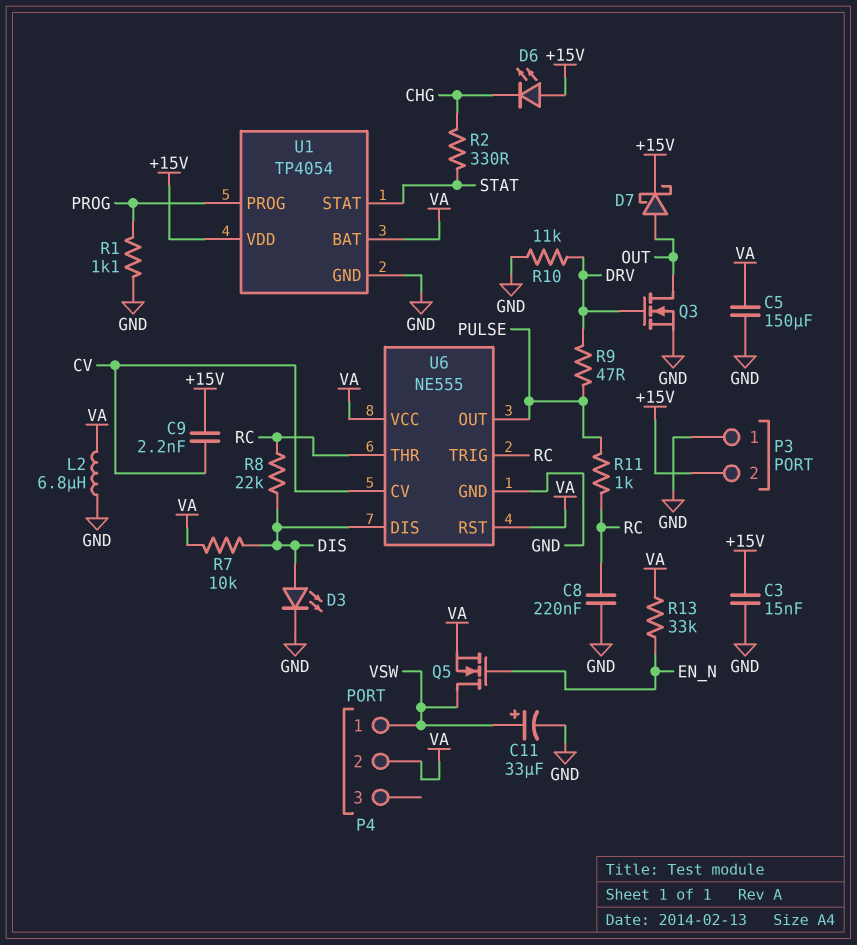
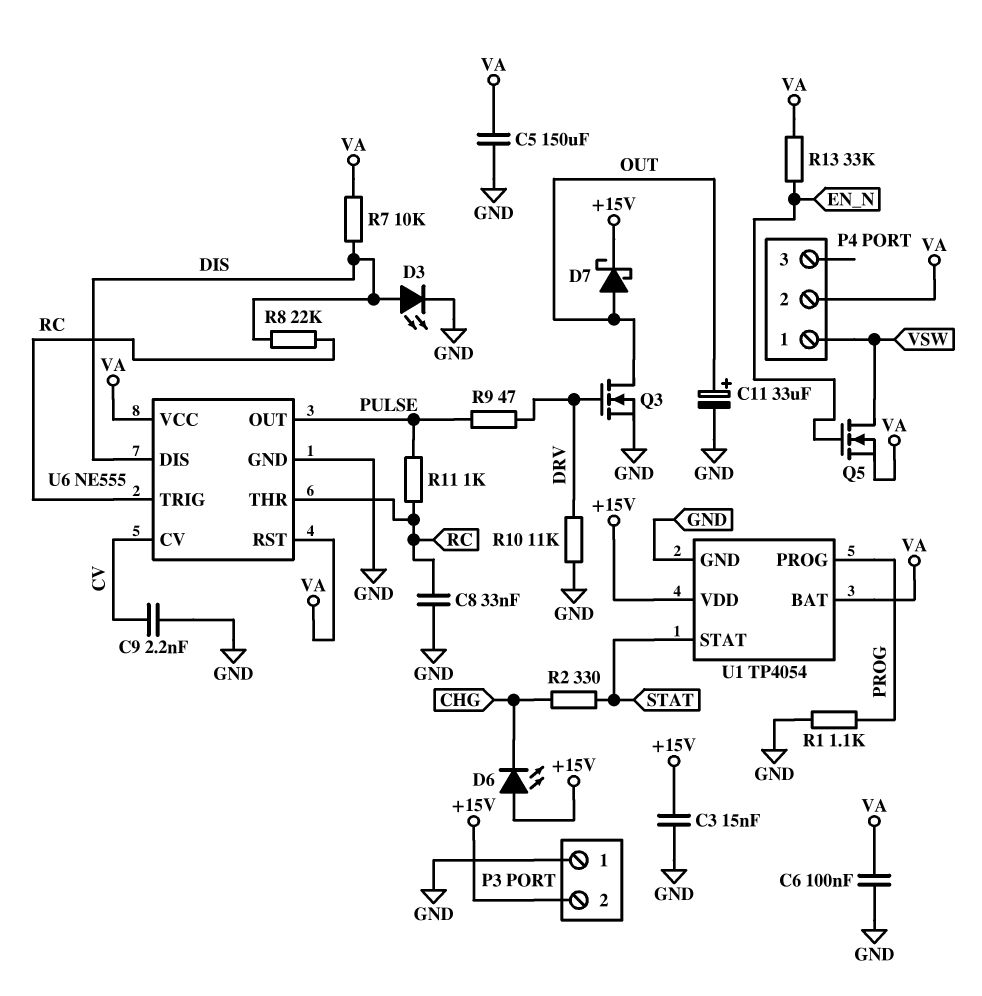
C6: none -> 100nF (GND, VA)
C8: 220nF (GND, RC) -> 33nF (GND, RC)
C9: 2.2nF (+15V, CV) -> 2.2nF (CV, GND)
C11: 33uF (plus VSW, minus GND) -> 33uF (plus OUT, minus GND)
L2: 6.8uH (GND, VA) -> none

